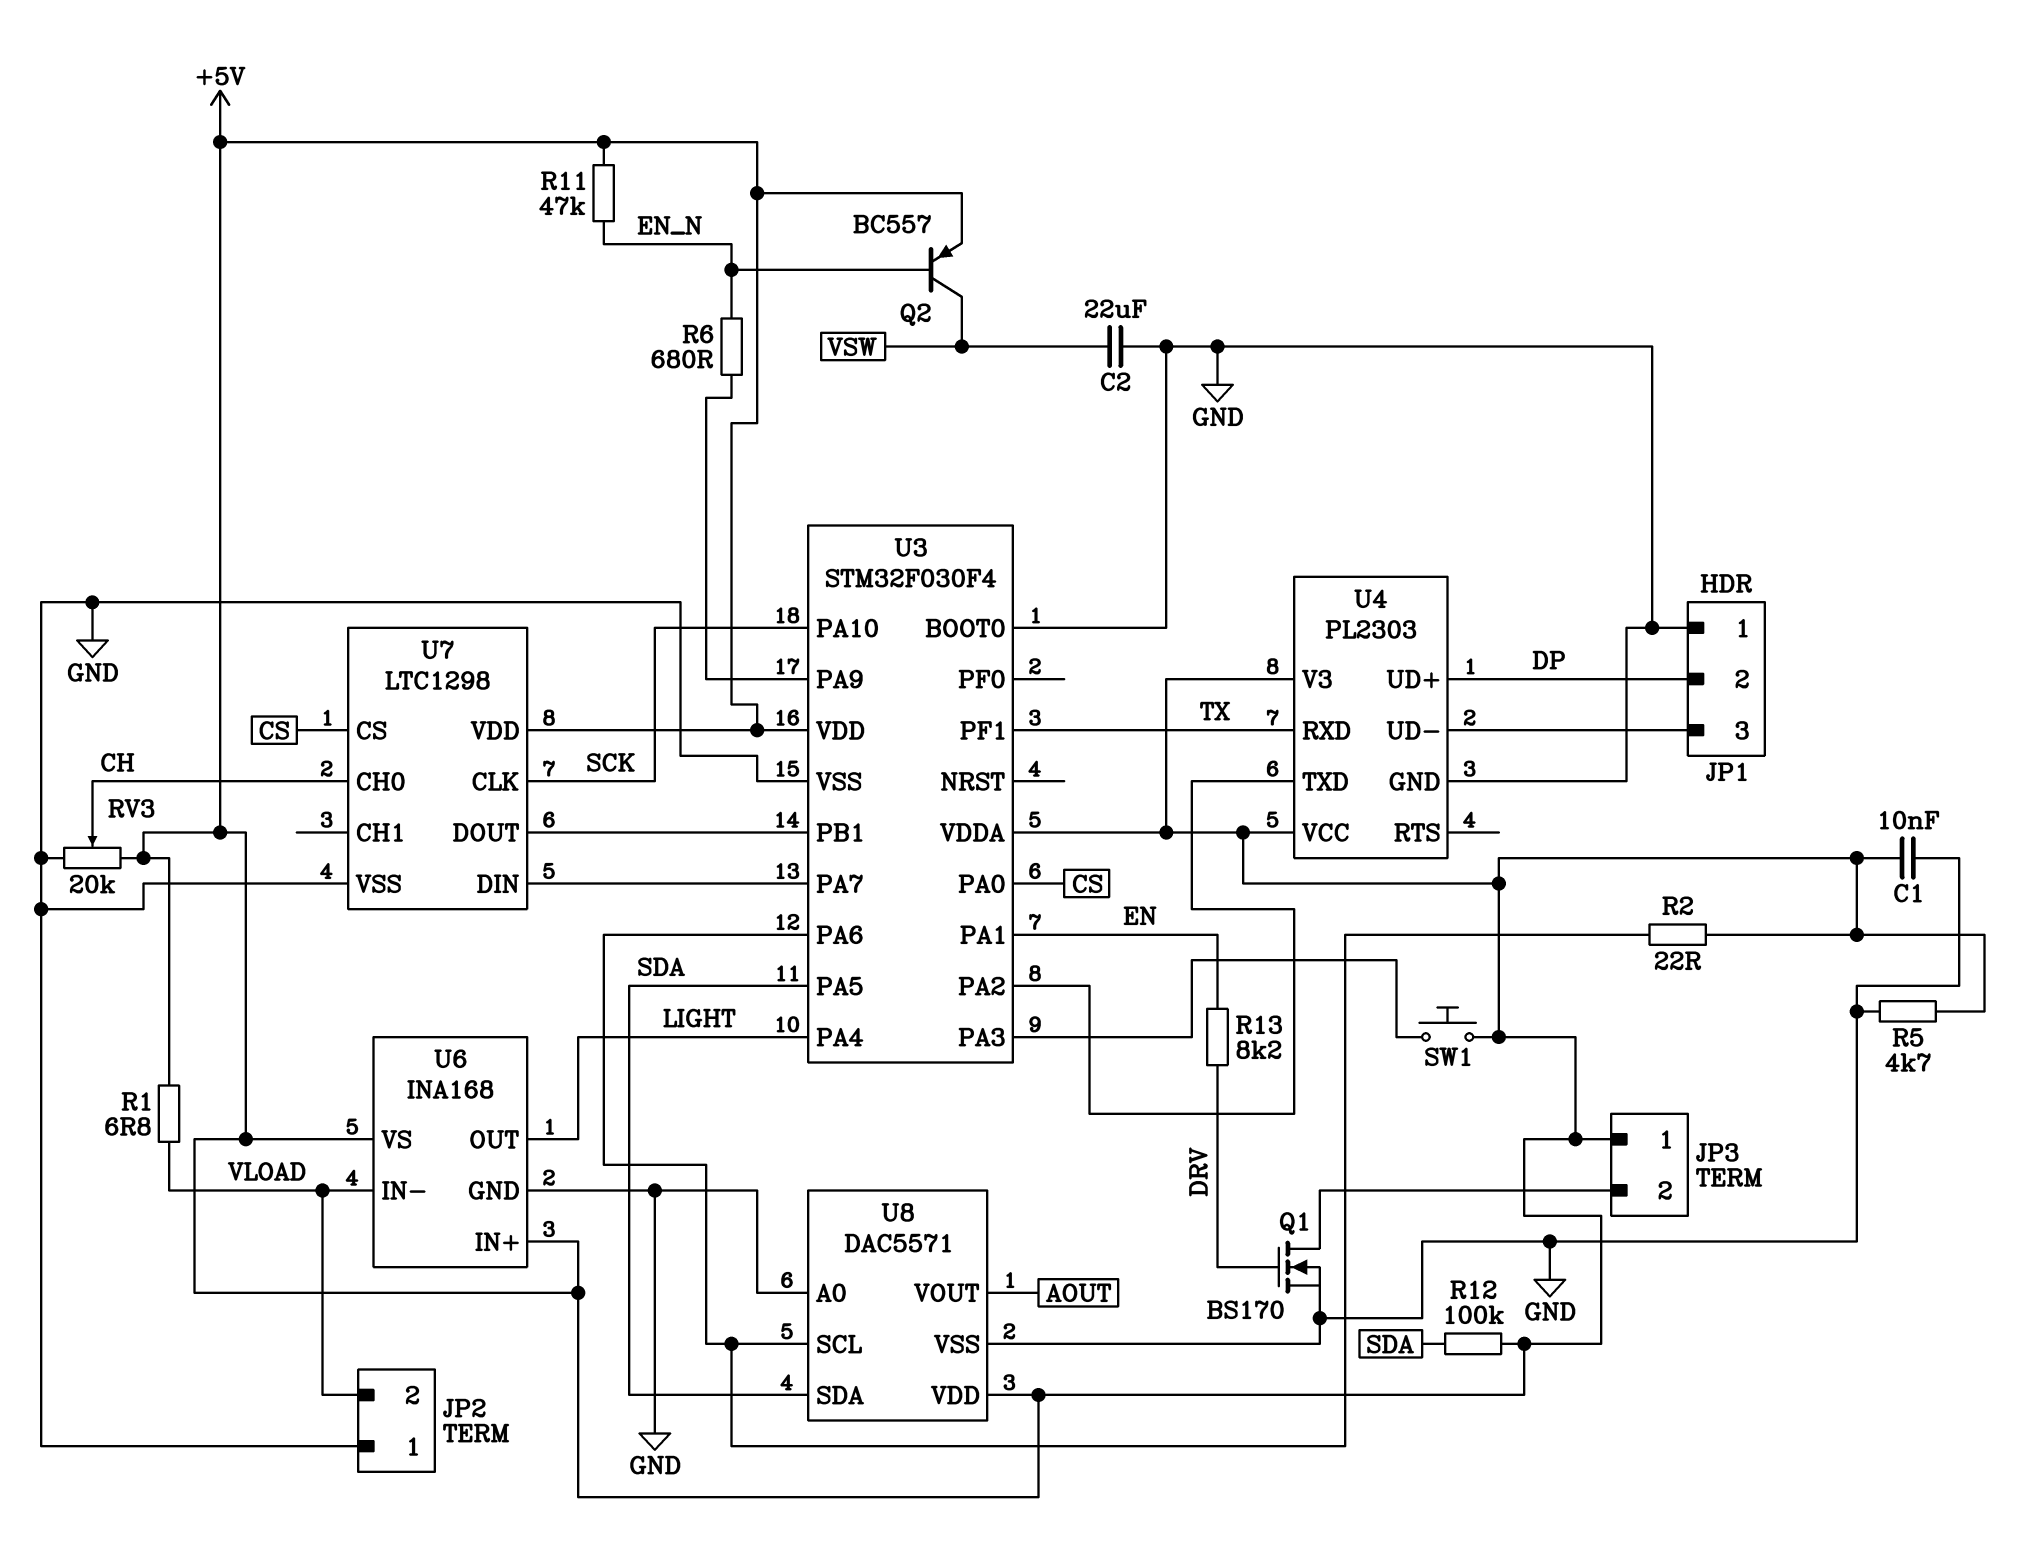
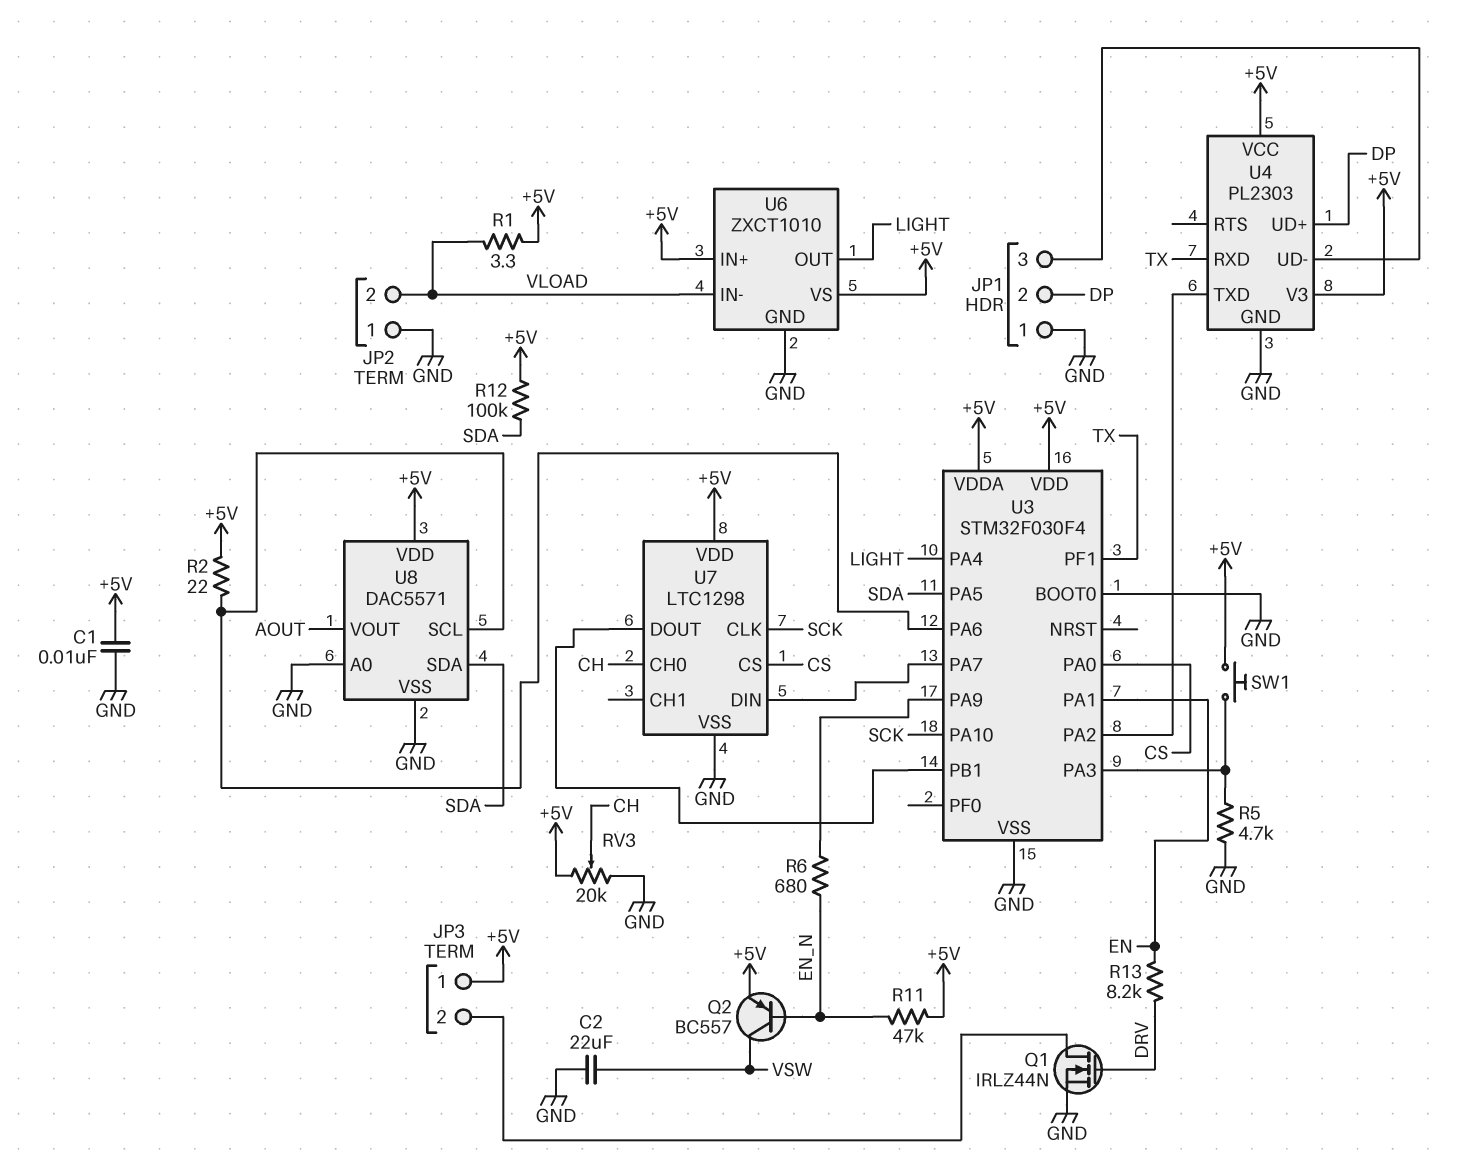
Q1: NMOS BS170 (G DRV, D JP3/2, S GND) -> NMOS IRLZ44N (G DRV, D JP3/2, S GND)
R1: 6.8 (+5V, VLOAD) -> 3.3 (+5V, VLOAD)
R5: 4.7k (+5V, GND) -> 4.7k (GND, U3/PA3)
U6: INA168 -> ZXCT1010

